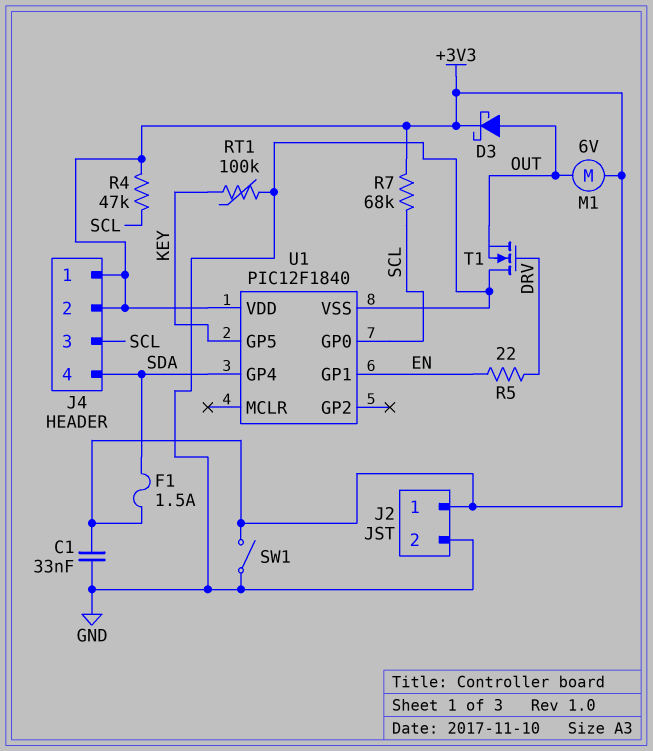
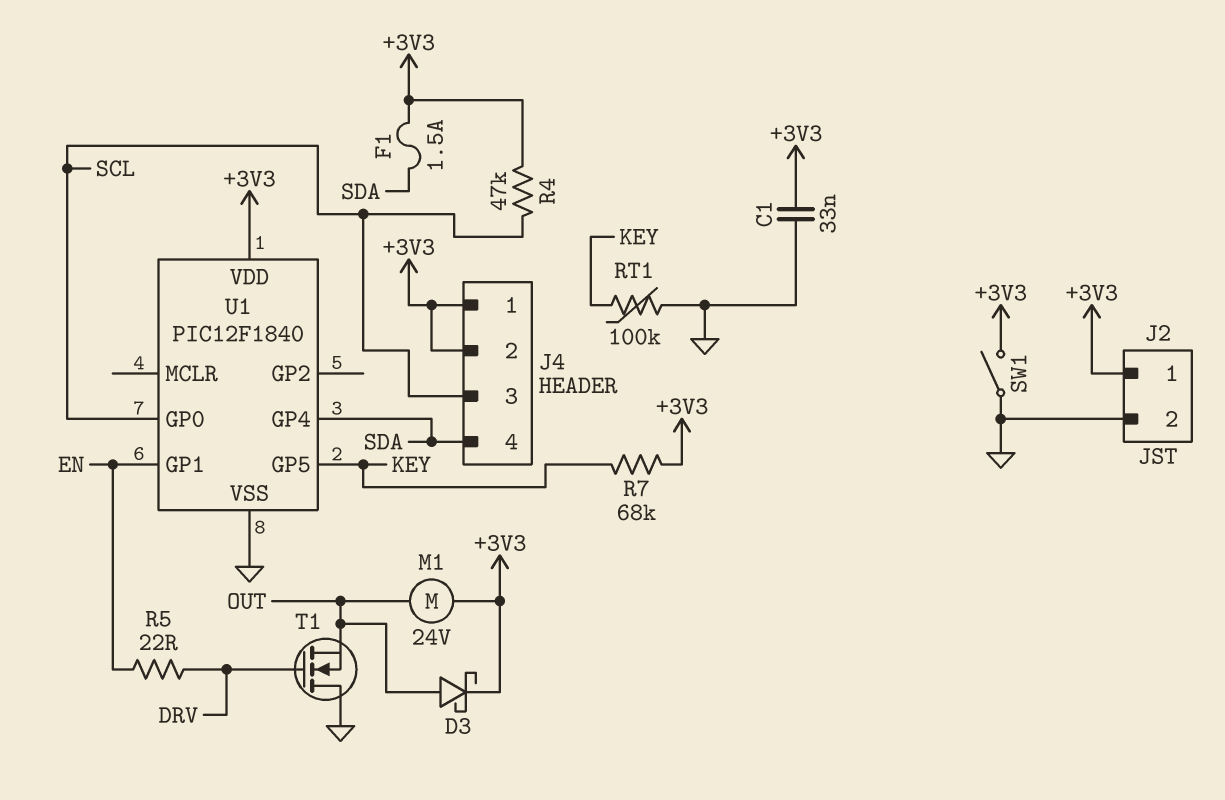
M1: motor 6V (+3V3, OUT) -> motor 24V (+3V3, OUT)
R7: 68k (+3V3, SCL) -> 68k (+3V3, KEY)

